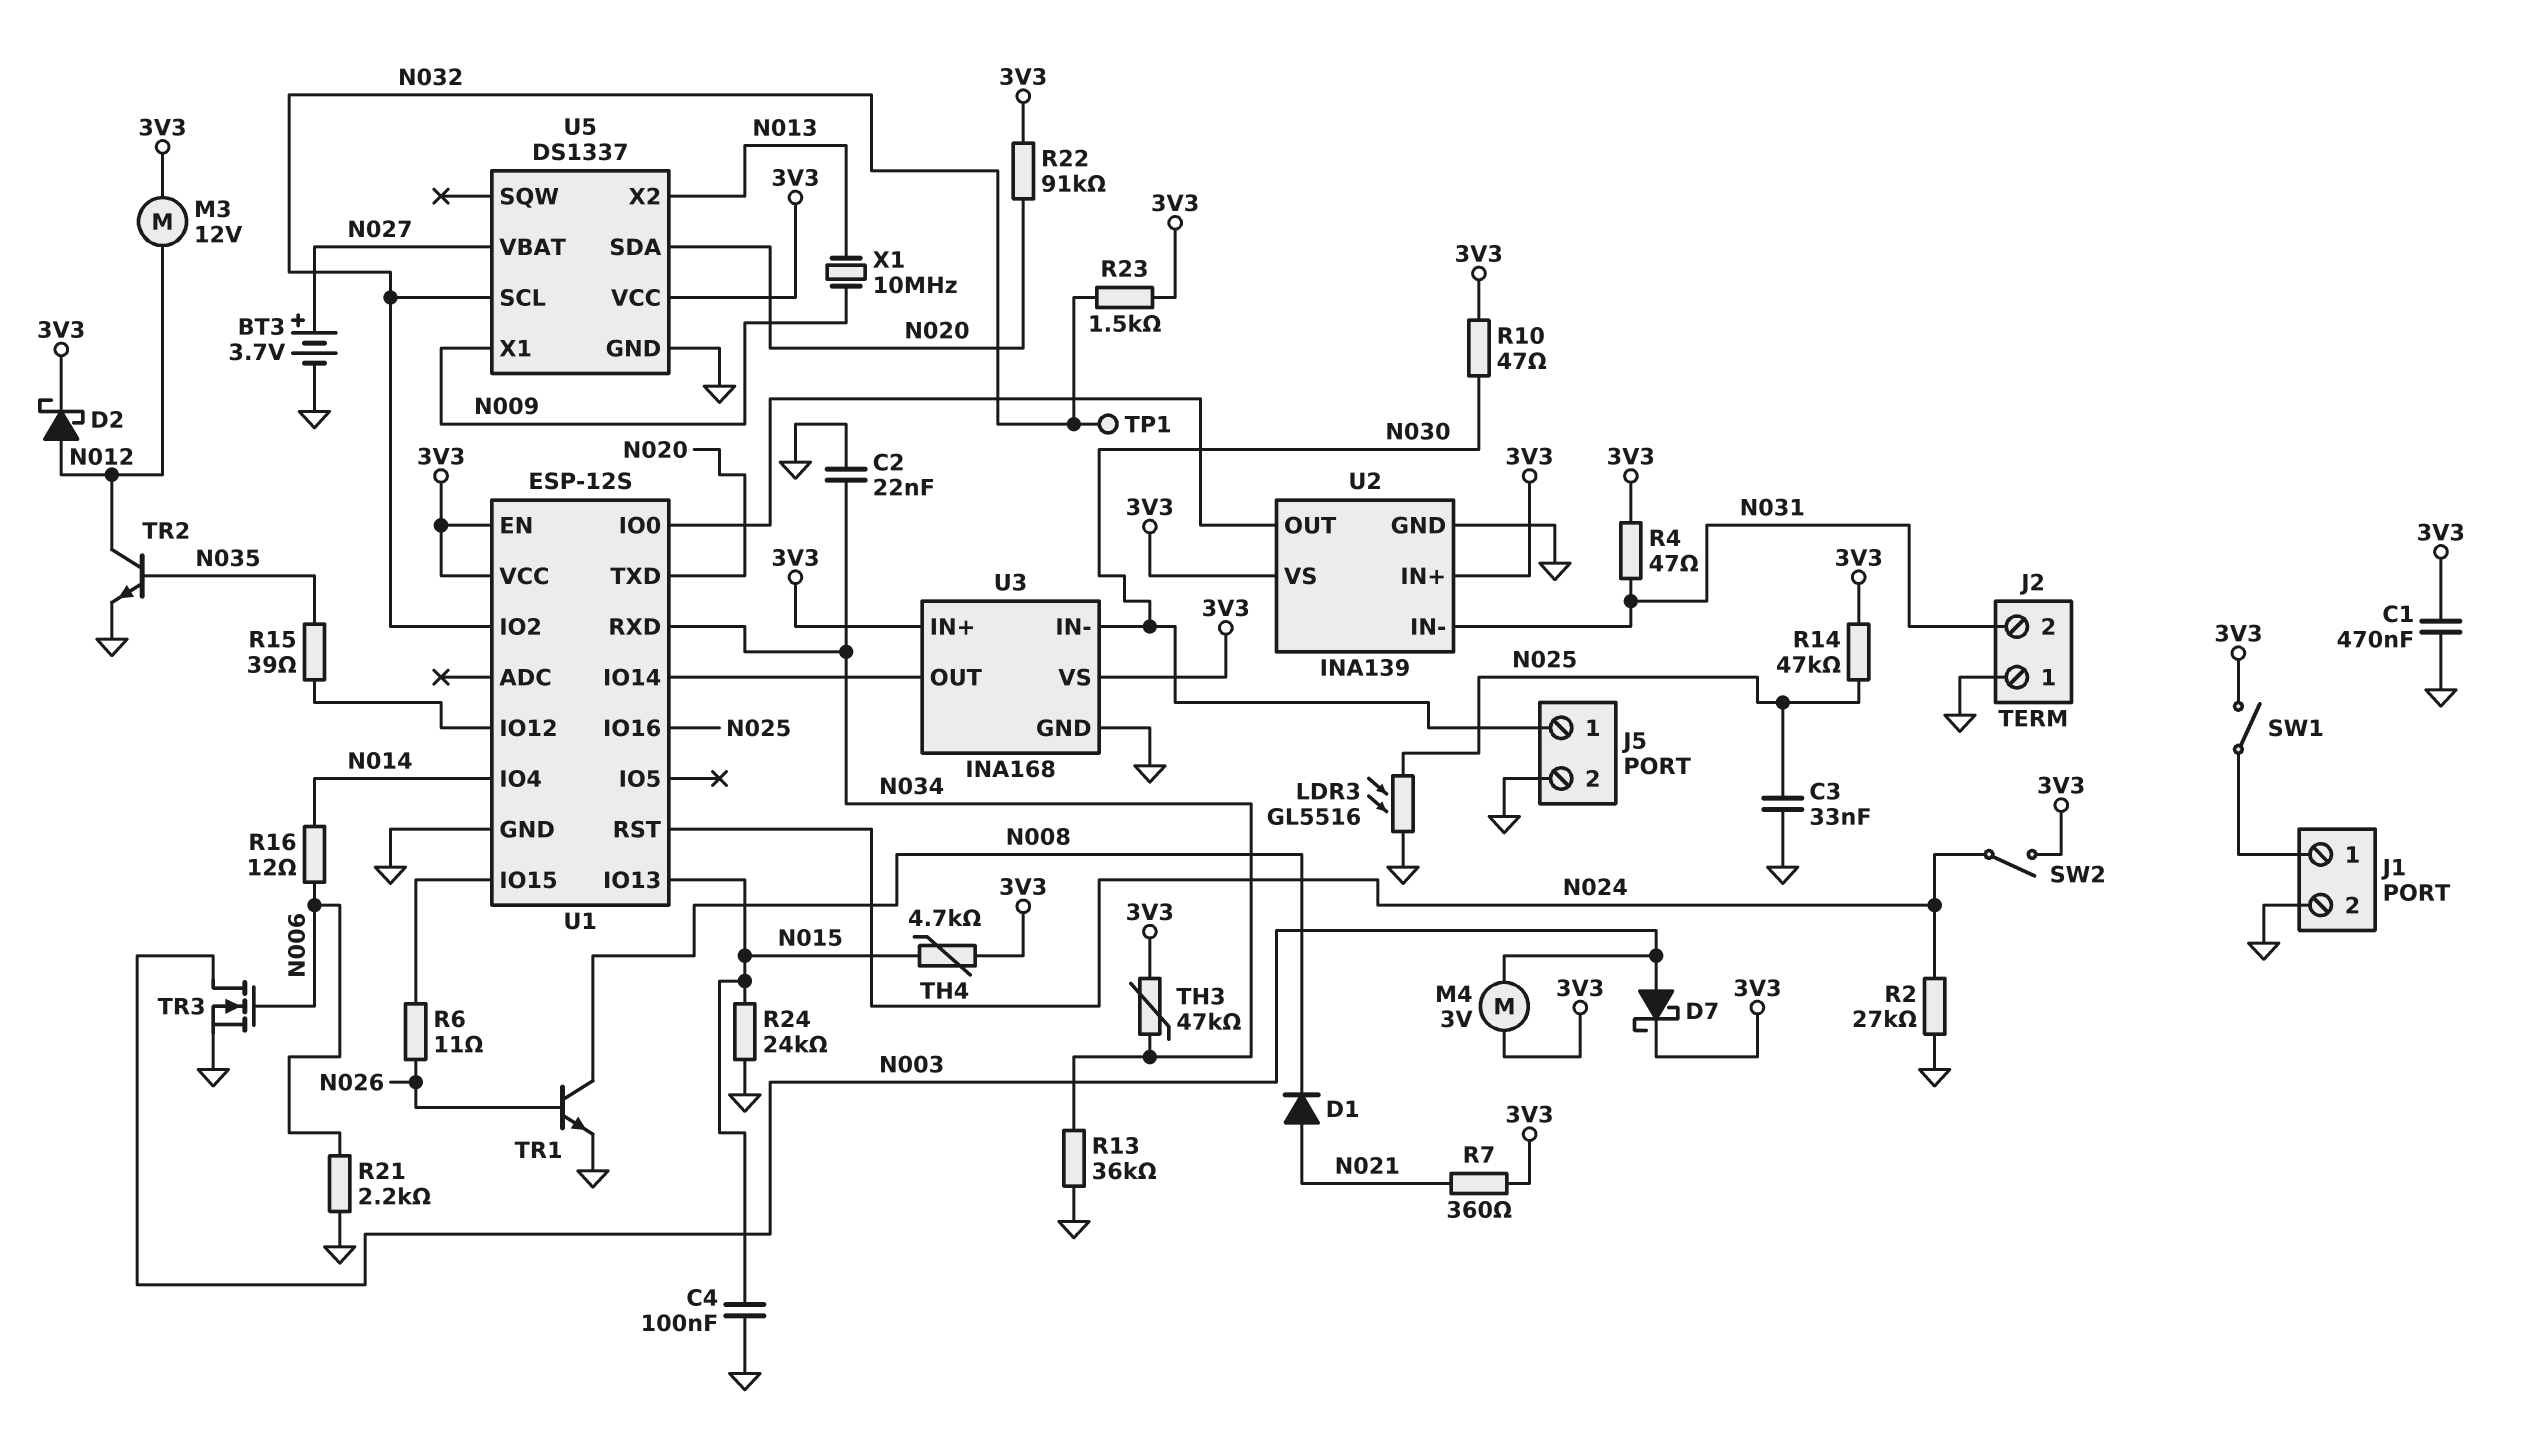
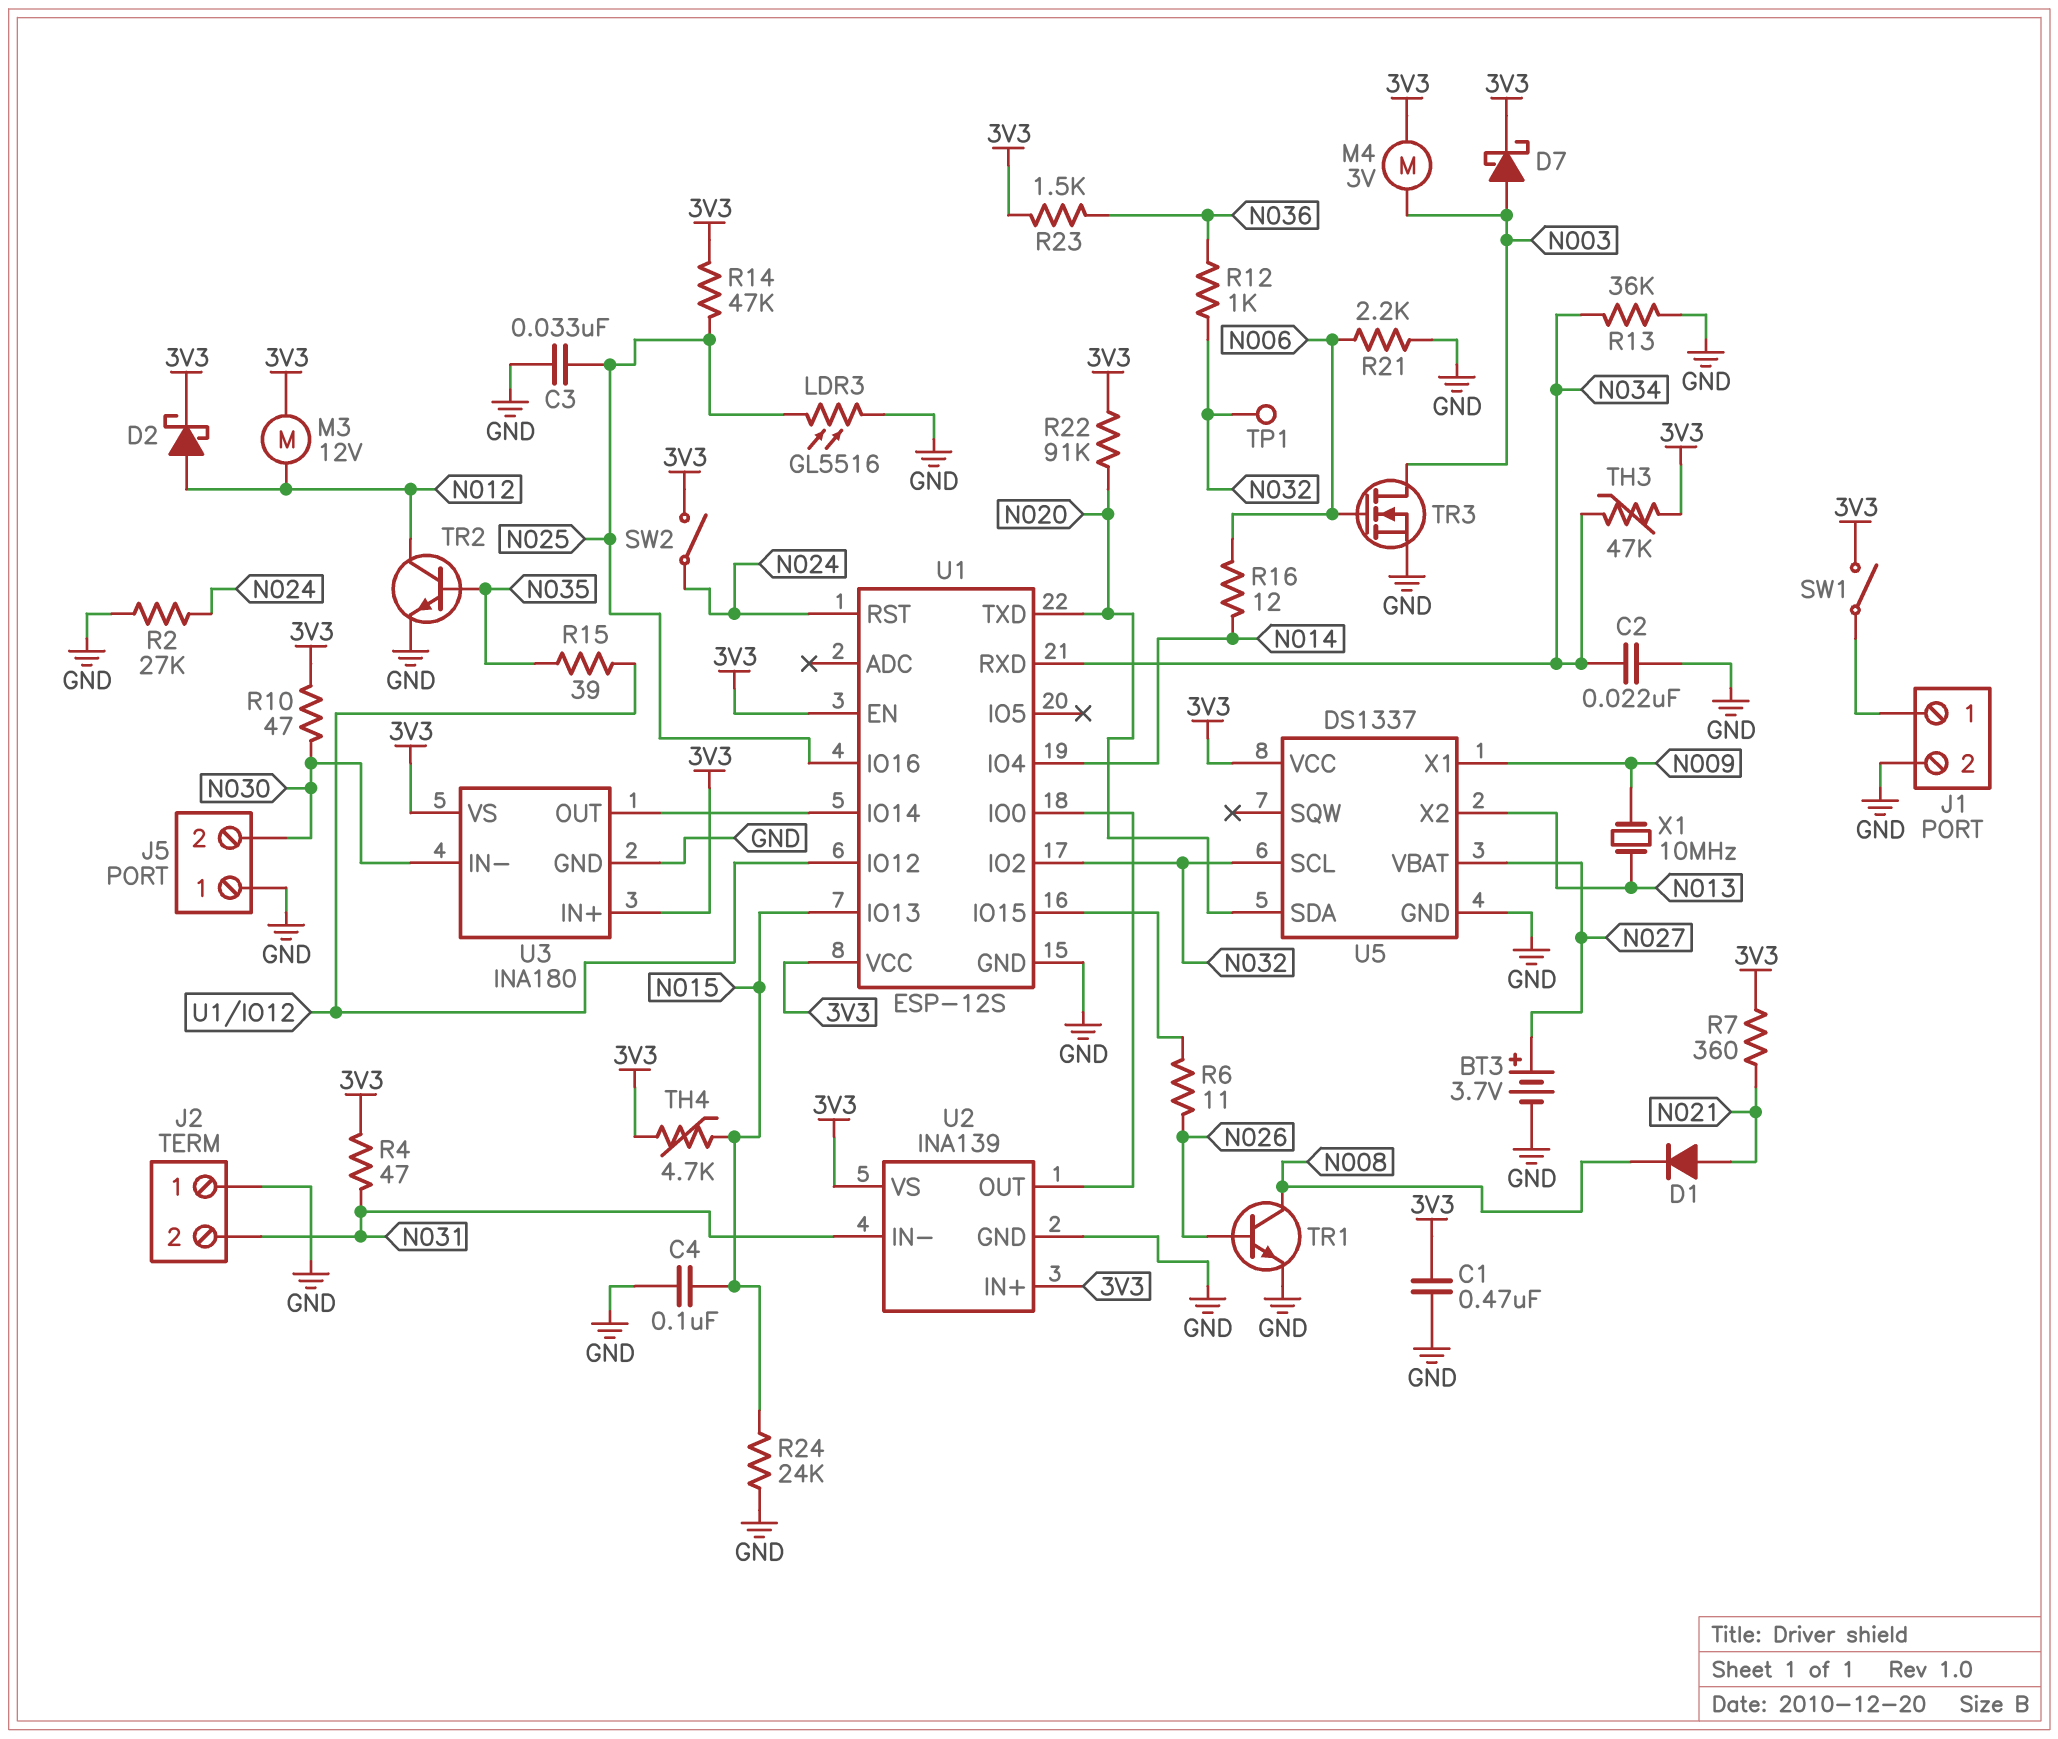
J5 pin 1: N030 -> GND
J5 pin 2: GND -> N030
R12: none -> 1k (N032, N036)
R23: 1.5k (3V3, N032) -> 1.5k (3V3, N036)
U3: INA168 -> INA180

